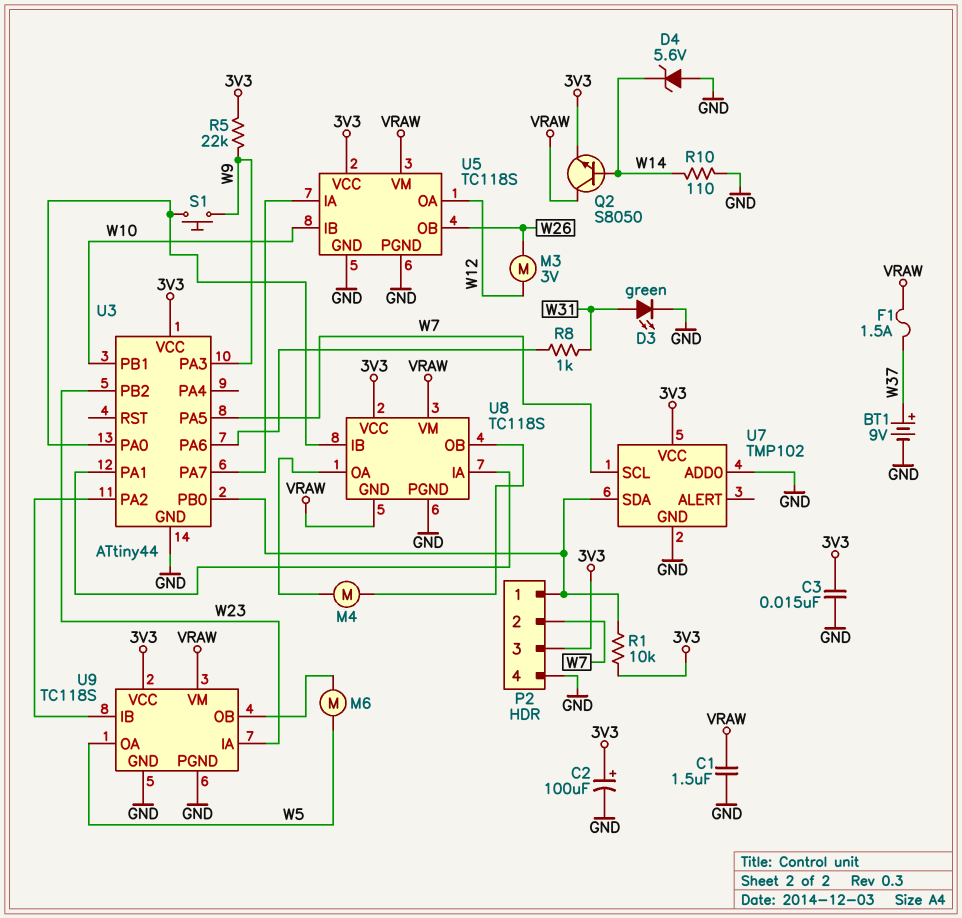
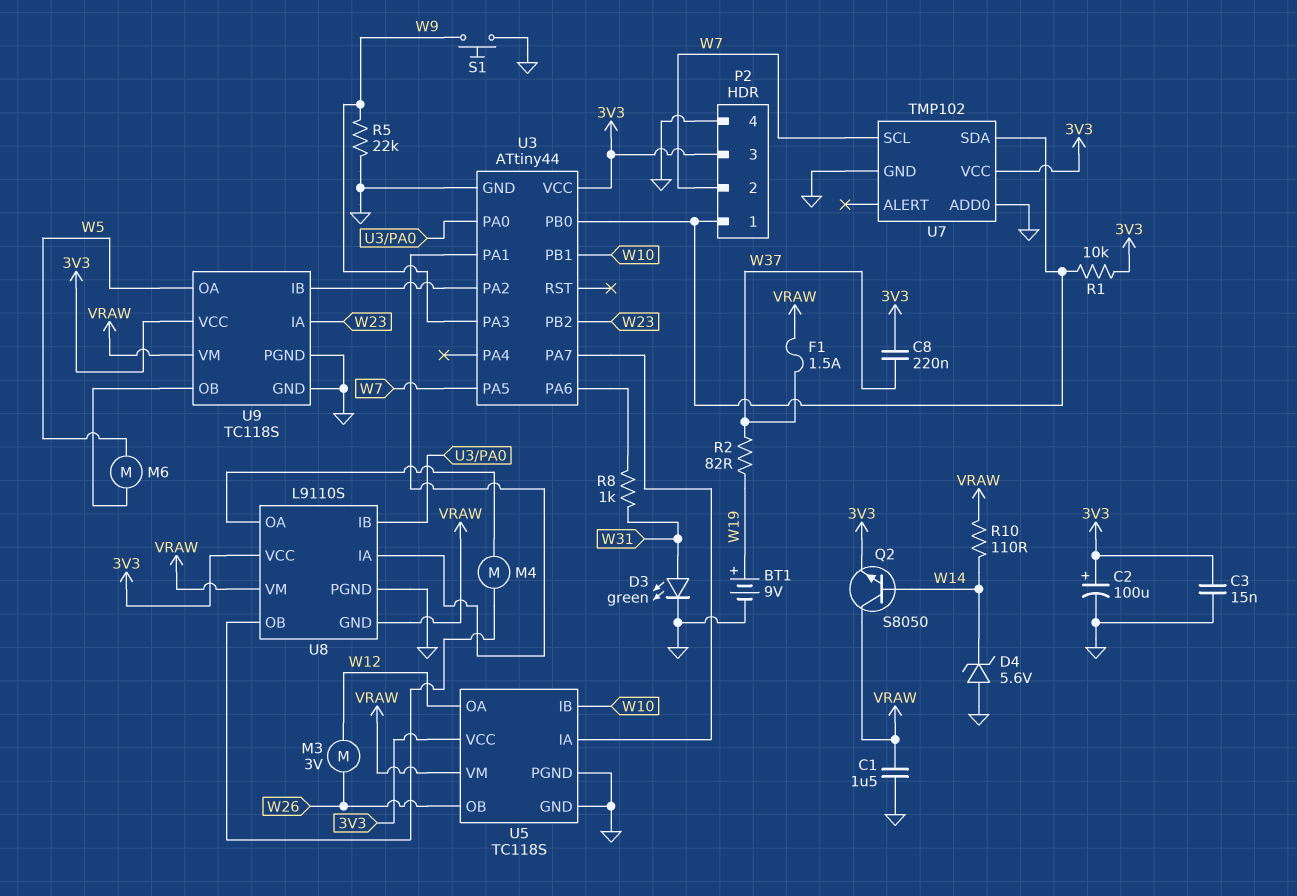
BT1: 9V (plus W37, minus GND) -> 9V (plus W19, minus GND)
C8: none -> 220nF (3V3, W37)
R2: none -> 82 (W19, W37)
R5: 22k (3V3, W9) -> 22k (GND, W9)
R10: 110 (GND, W14) -> 110 (VRAW, W14)
S1: button (U3/PA0, W9) -> button (GND, W9)
U8: TC118S -> L9110S

